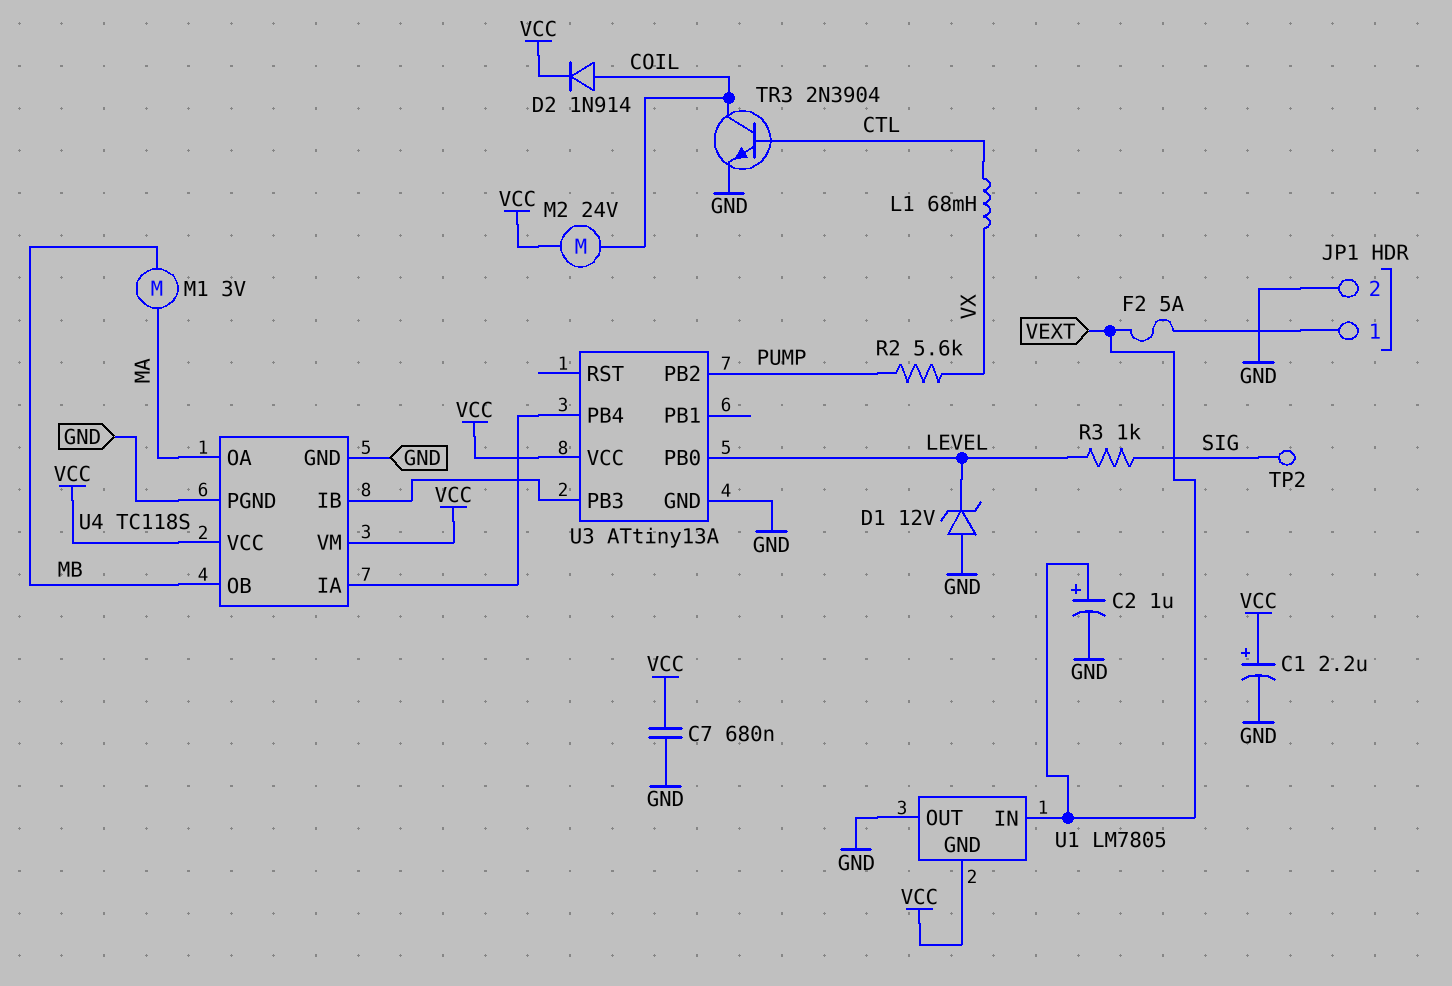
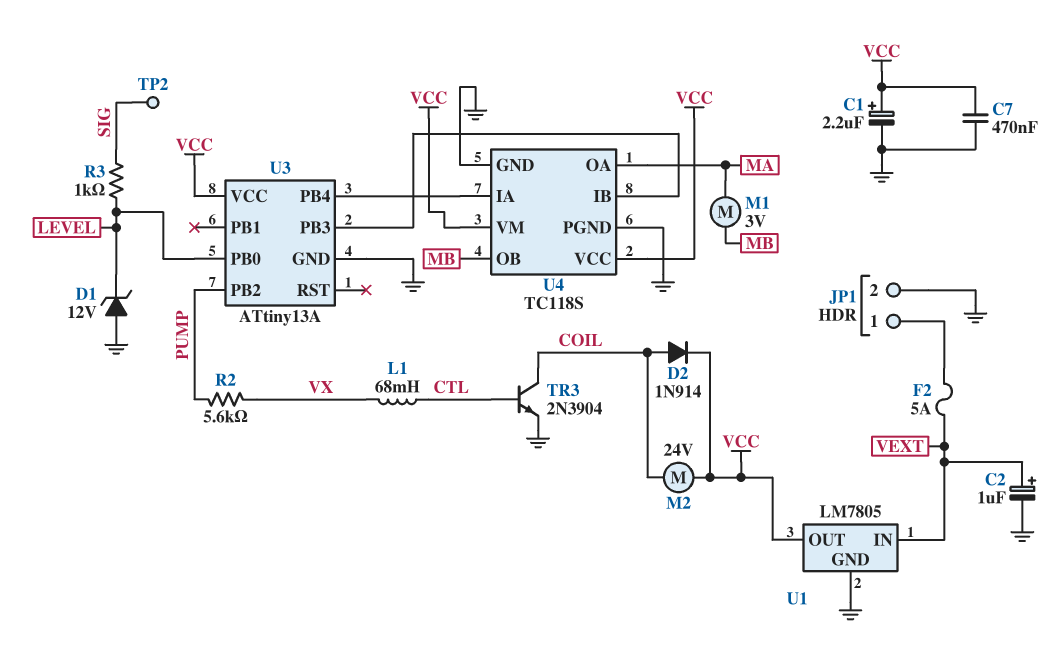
C7: 680nF (GND, VCC) -> 470nF (GND, VCC)
U1 pin GND: VCC -> GND
U1 pin OUT: GND -> VCC

